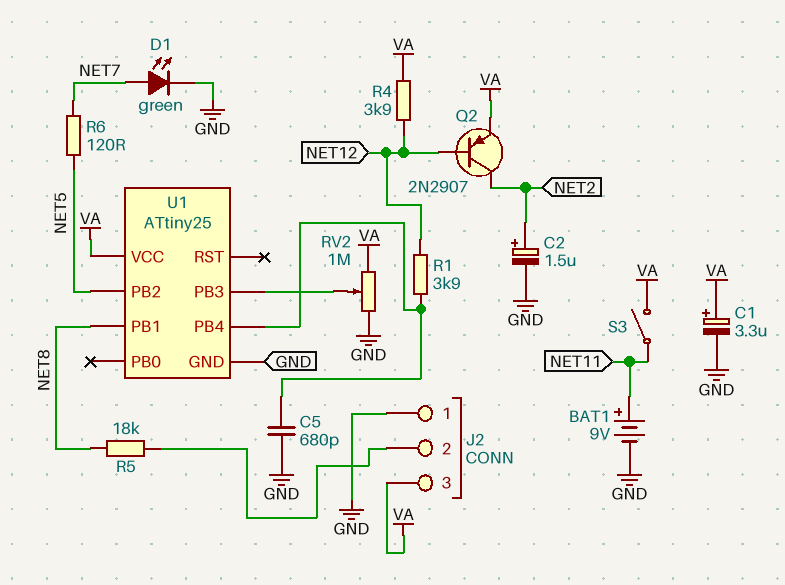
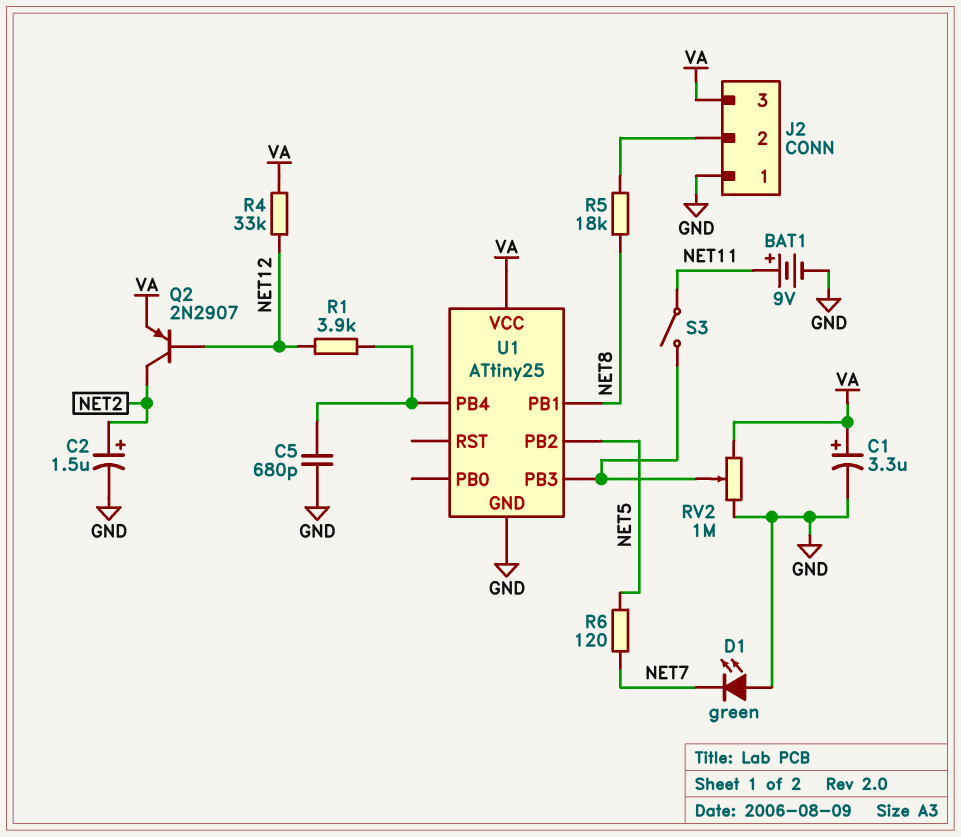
D1: LED green (A NET7, K GND) -> LED green (A GND, K NET7)
R4: 3.9k (NET12, VA) -> 33k (NET12, VA)
S3: switch (NET11, VA) -> switch (NET11, U1/PB3)

